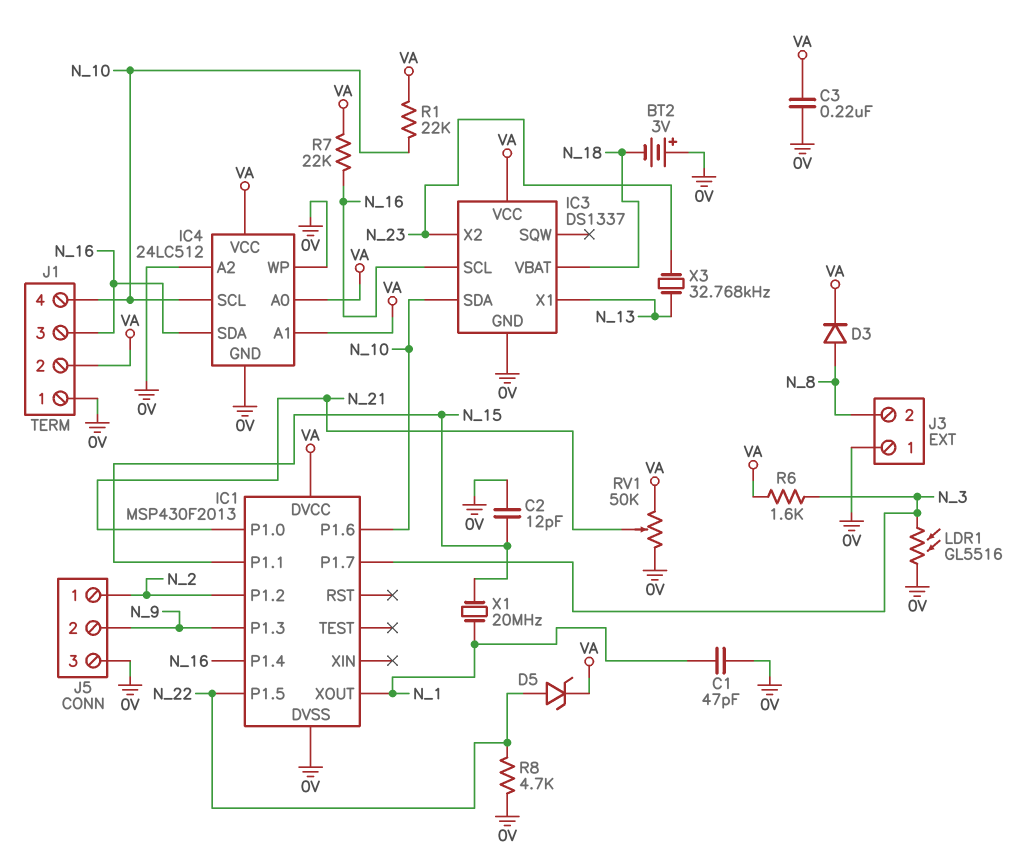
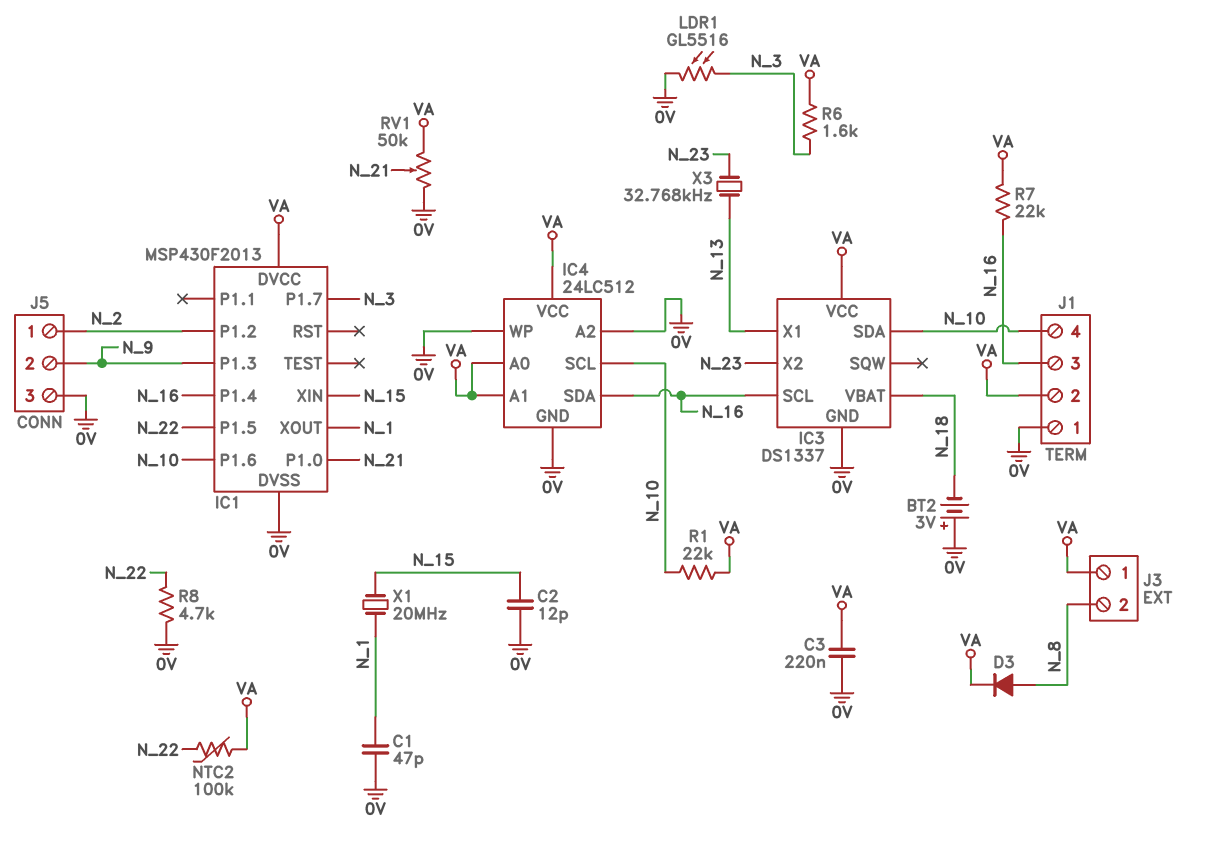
D5: zener (A N_22, K VA) -> none
IC1 pin P1.1: N_15 -> none
IC1 pin XIN: none -> N_15
J3 pin 1: 0V -> VA
NTC2: none -> 100k (N_22, VA)

